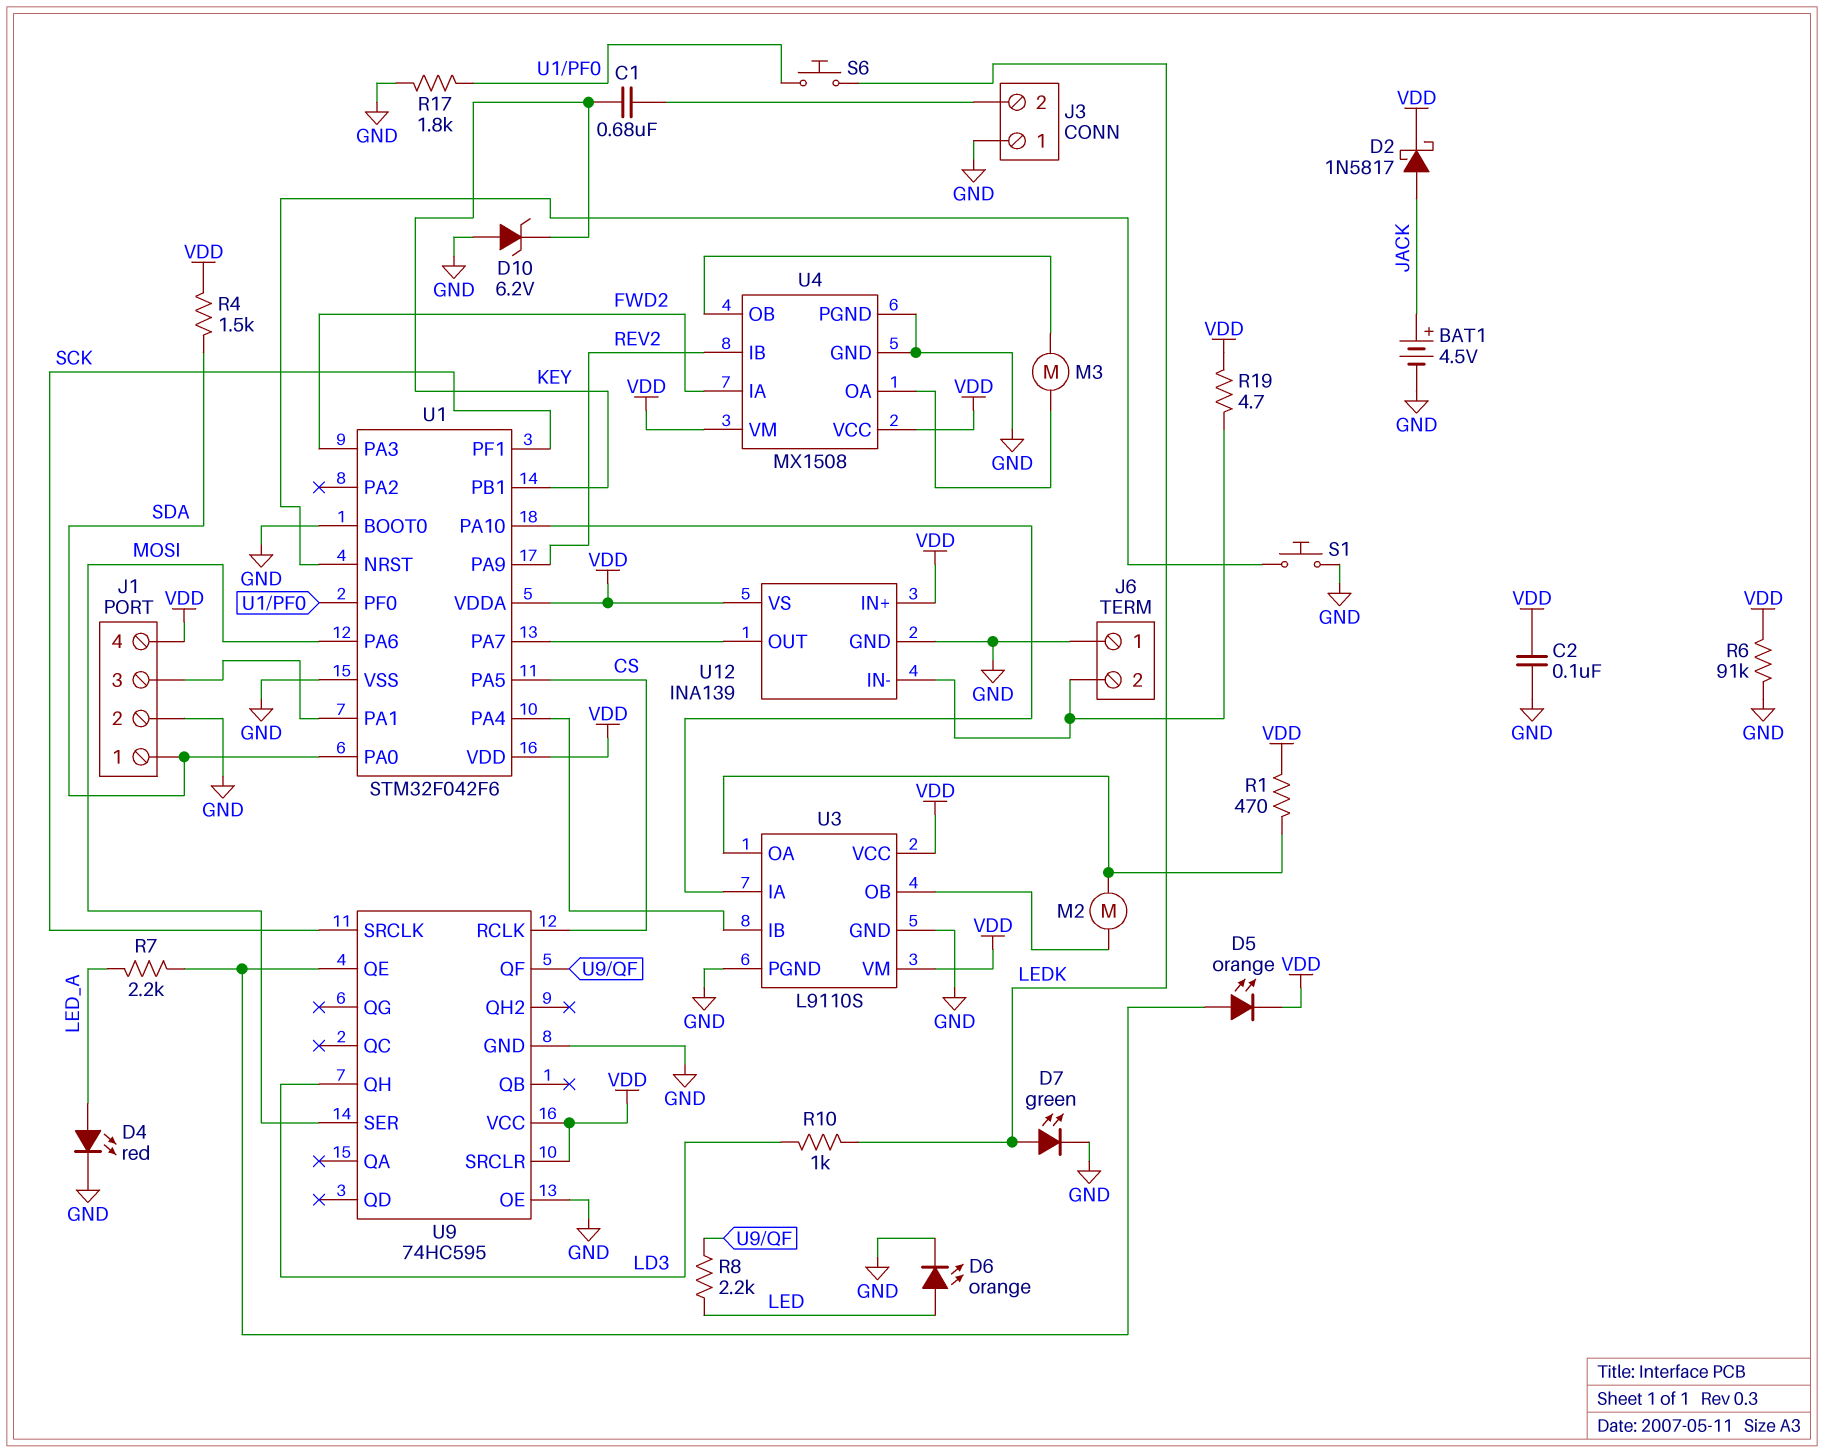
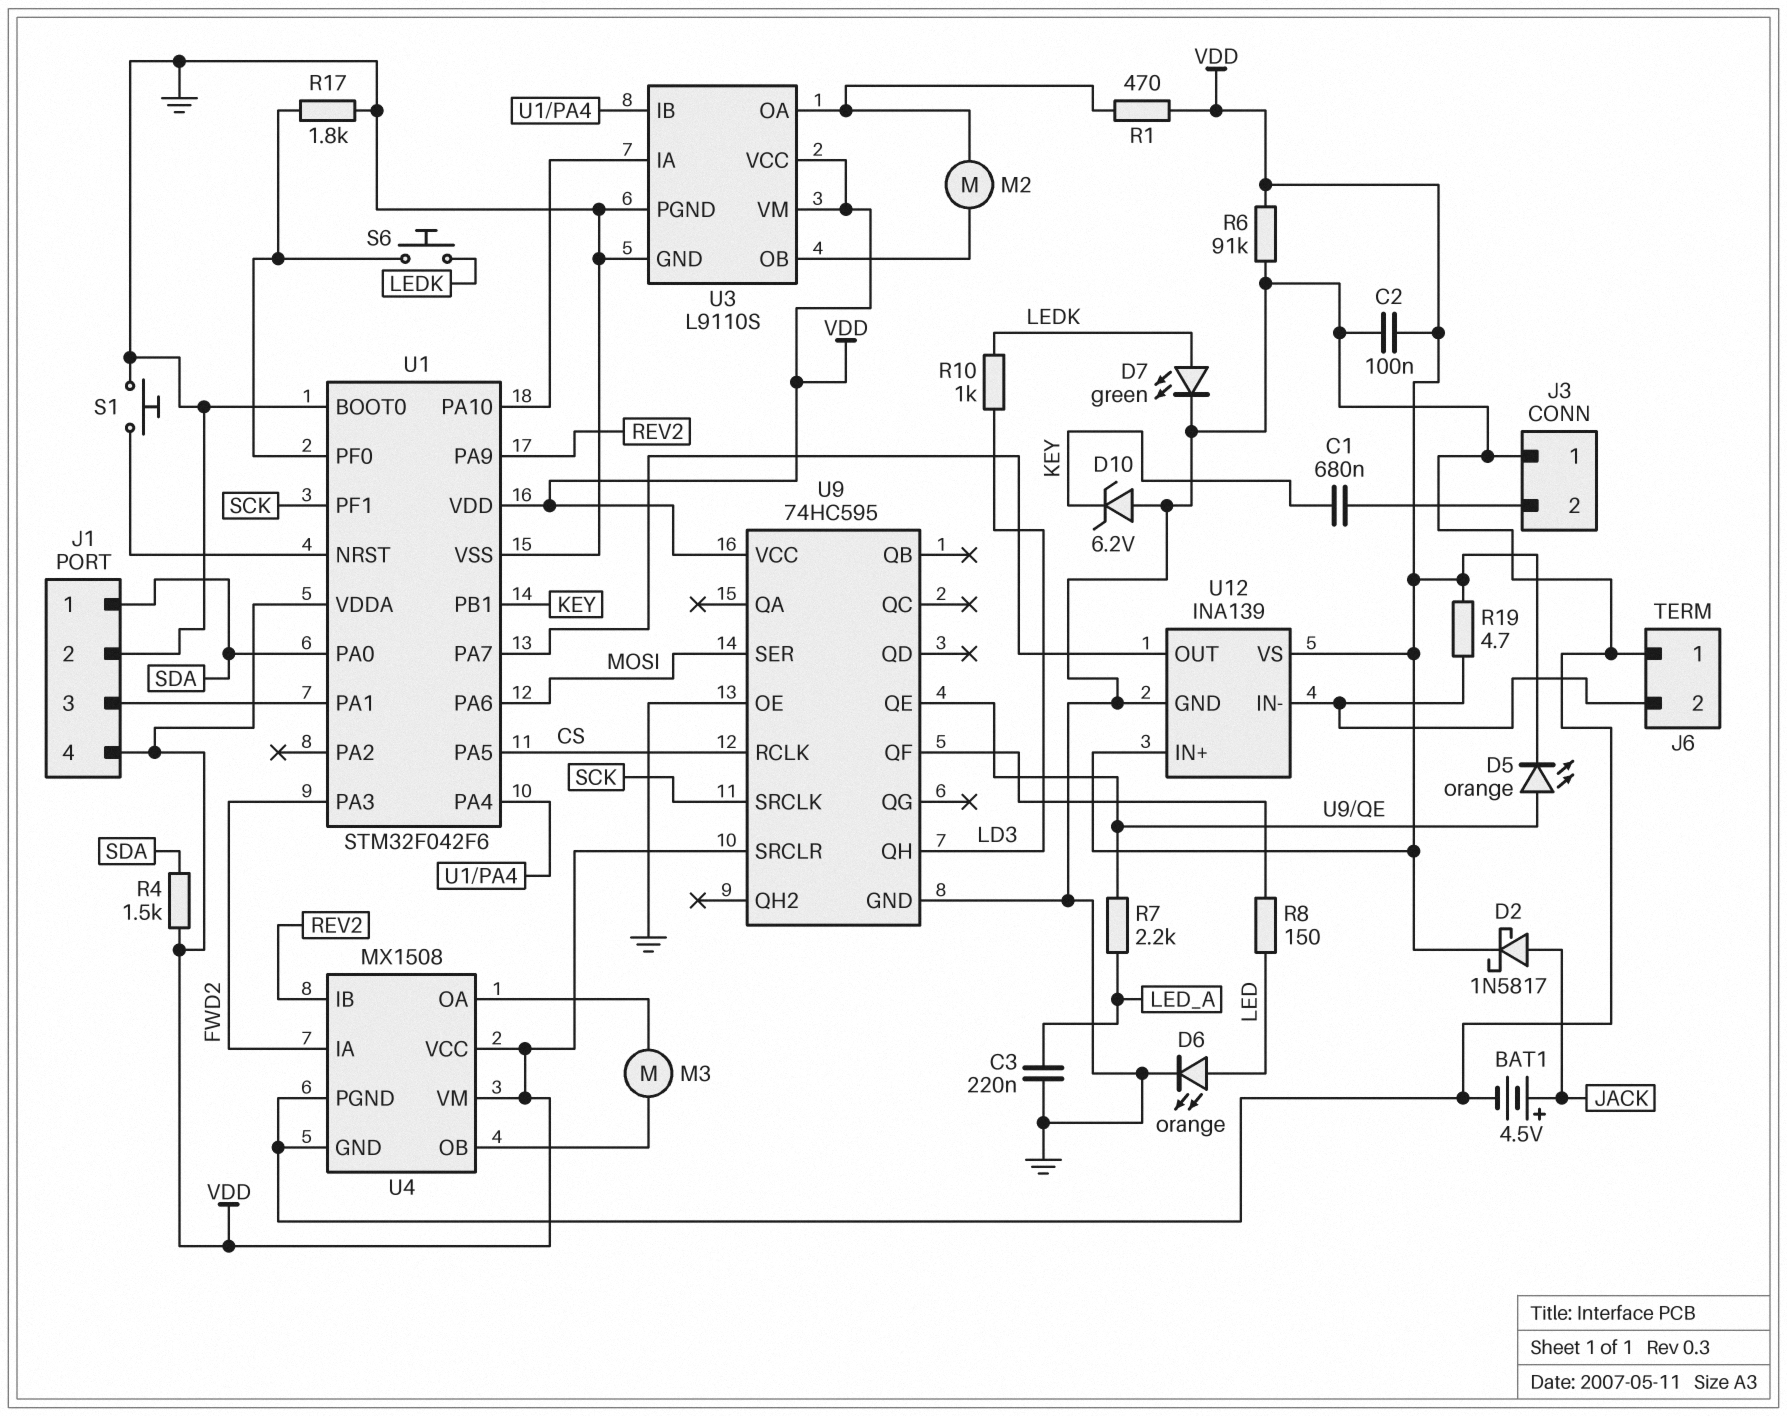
C3: none -> 220nF (GND, LED_A)
D4: LED red (A LED_A, K GND) -> none
R8: 2.2k (LED, U9/QF) -> 150 (LED, U9/QF)

